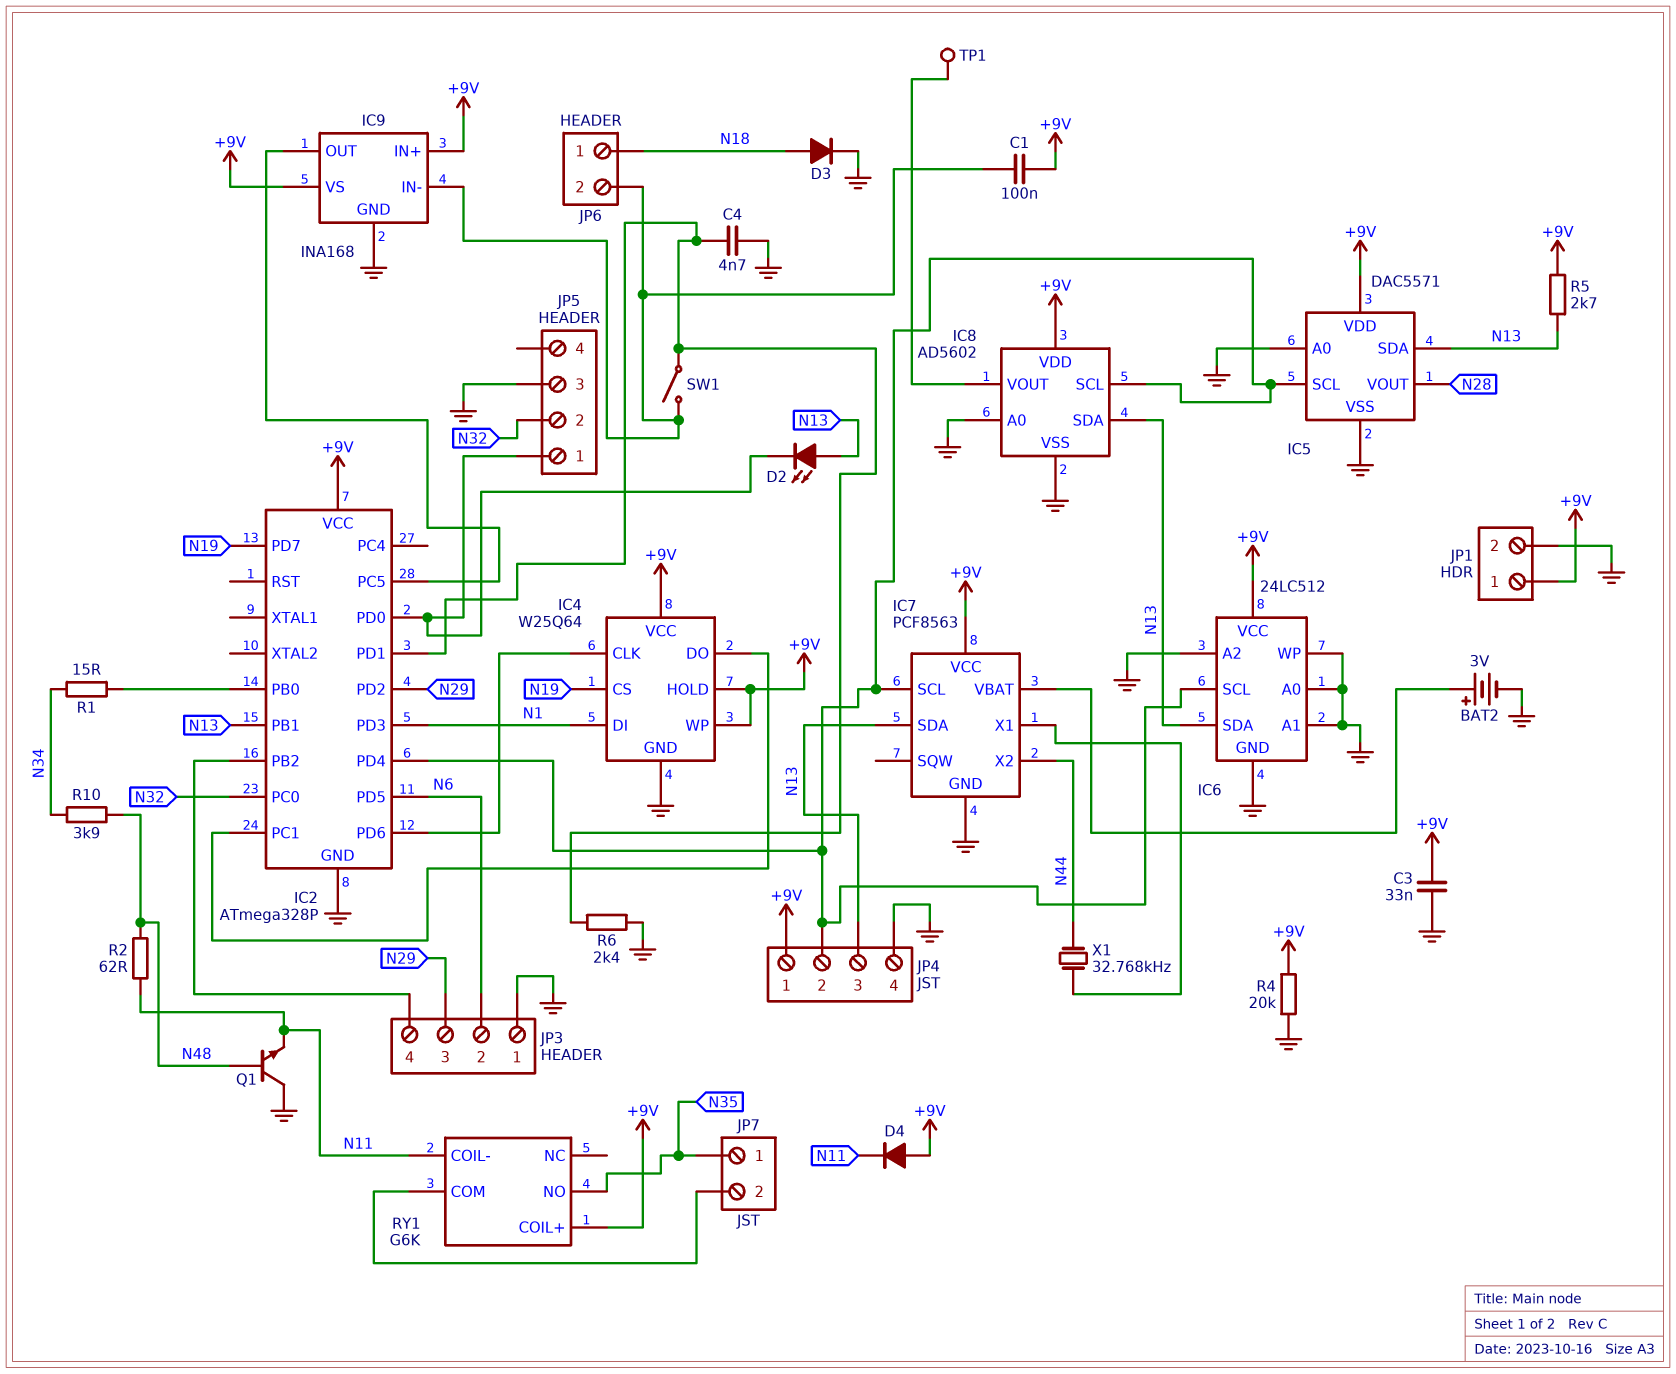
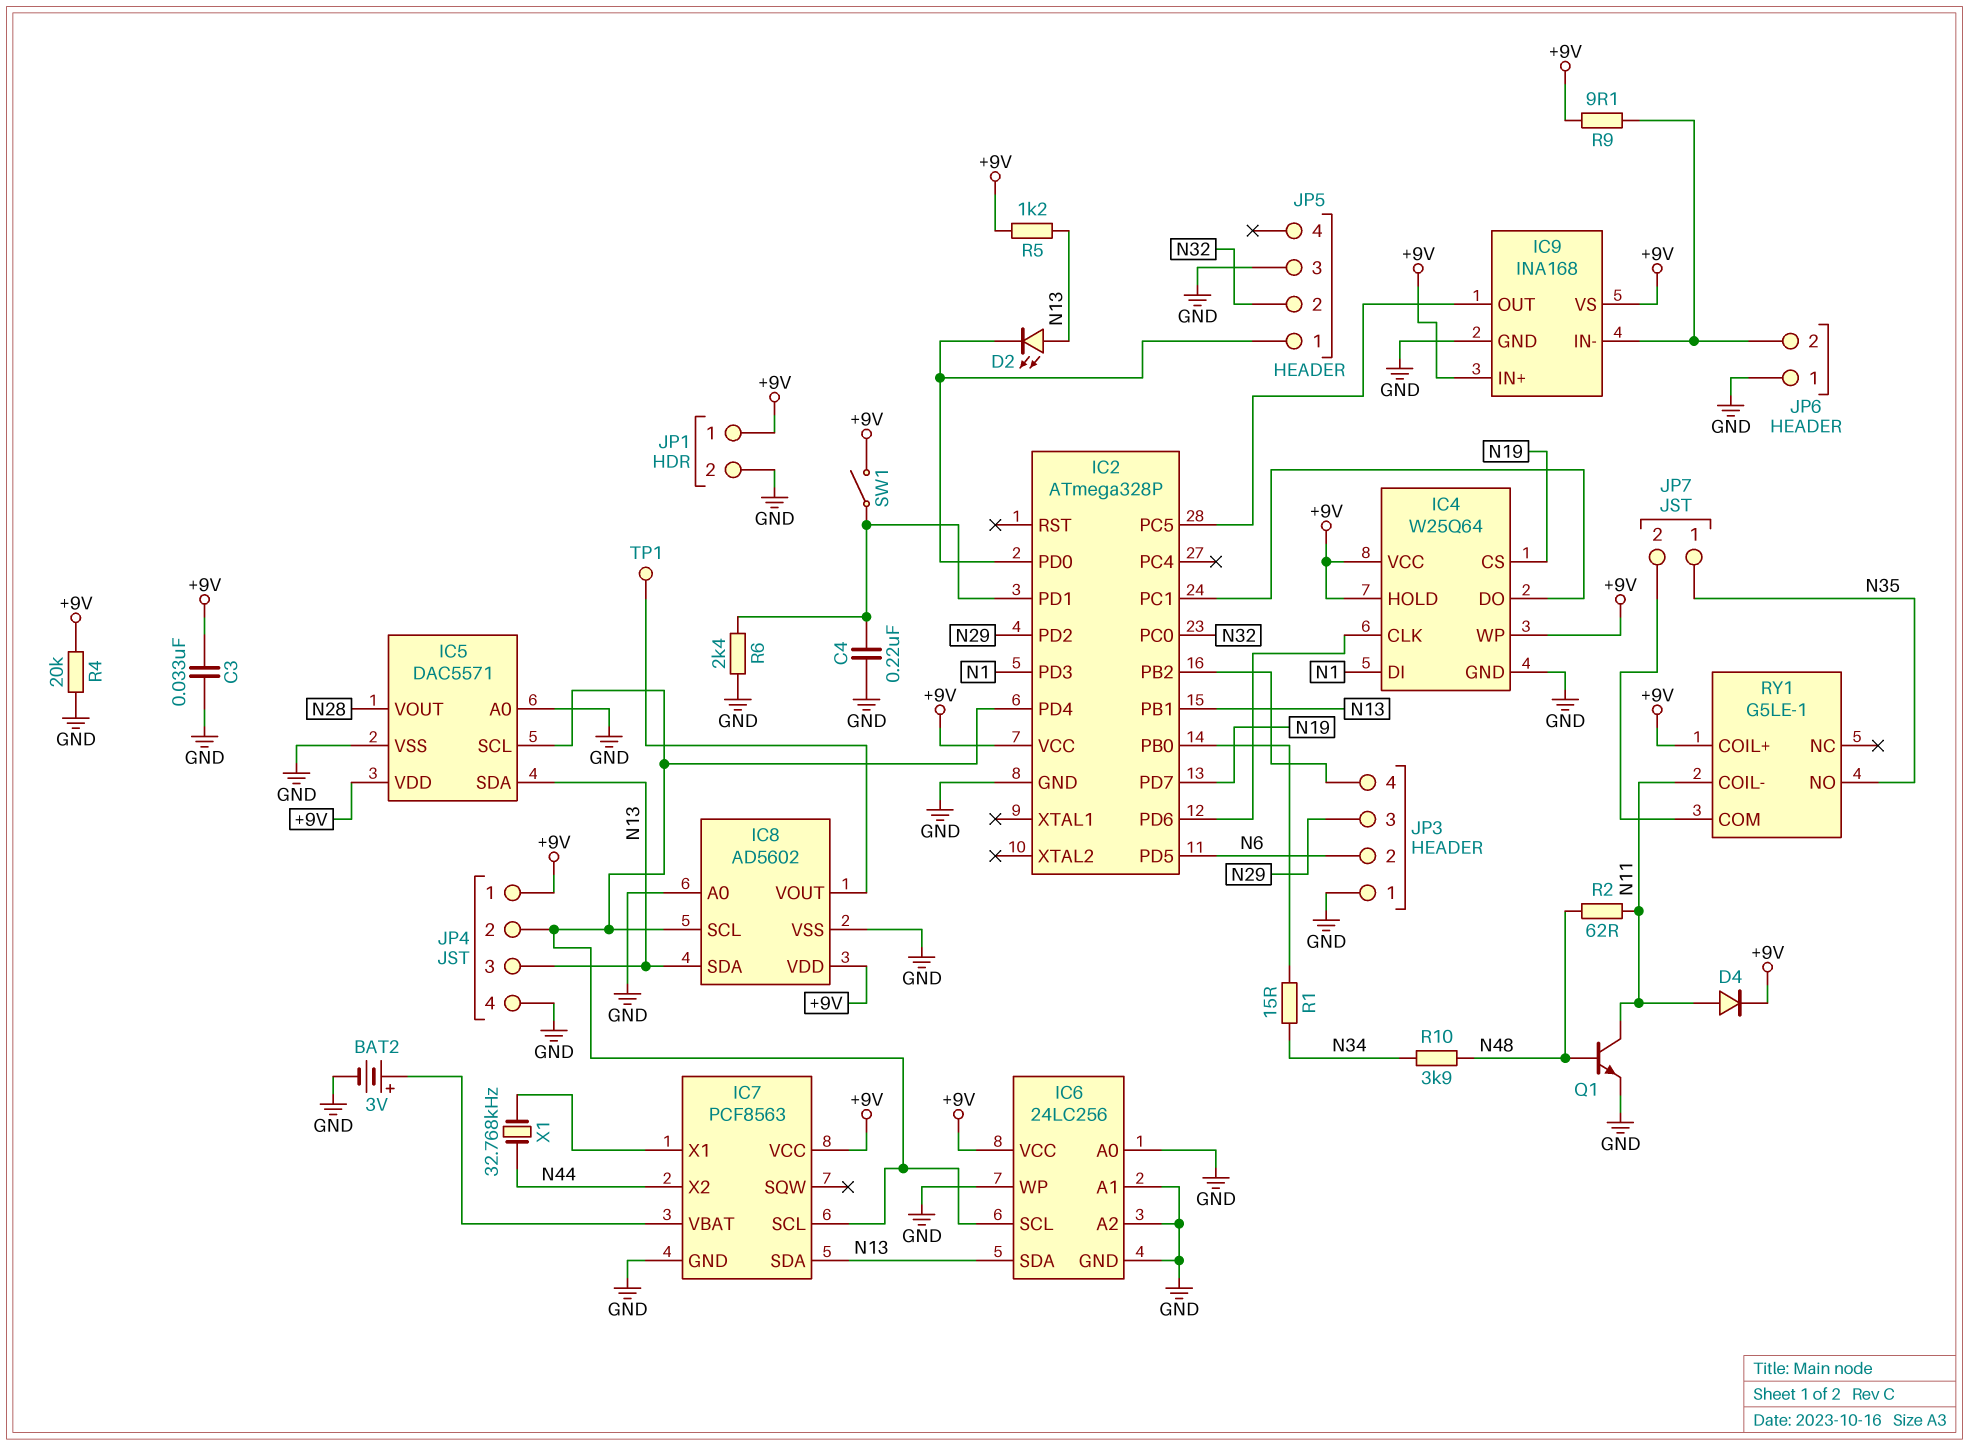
C1: 100nF (+9V, IC9/IN-) -> none
C4: 4.7nF (GND, IC2/PD1) -> 220nF (GND, IC2/PD1)
D3: diode (A N18, K GND) -> none
D4: diode (A +9V, K N11) -> diode (A N11, K +9V)
IC6: 24LC512 -> 24LC256
JP6 pin 1: N18 -> GND
Q1: NPN (B N48, C GND, E N11) -> NPN (B N48, C N11, E GND)
R5: 2.7k (+9V, N13) -> 1.2k (+9V, N13)
R9: none -> 9.1 (+9V, IC9/IN-)
RY1: G6K -> G5LE-1
SW1: switch (IC2/PD1, IC9/IN-) -> switch (+9V, IC2/PD1)

